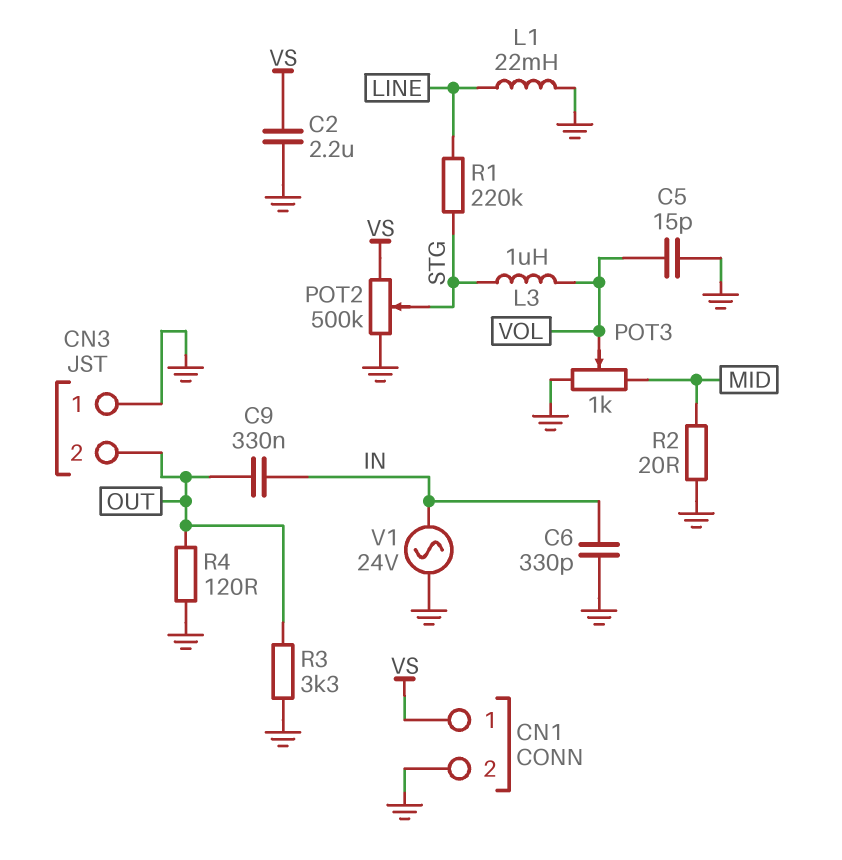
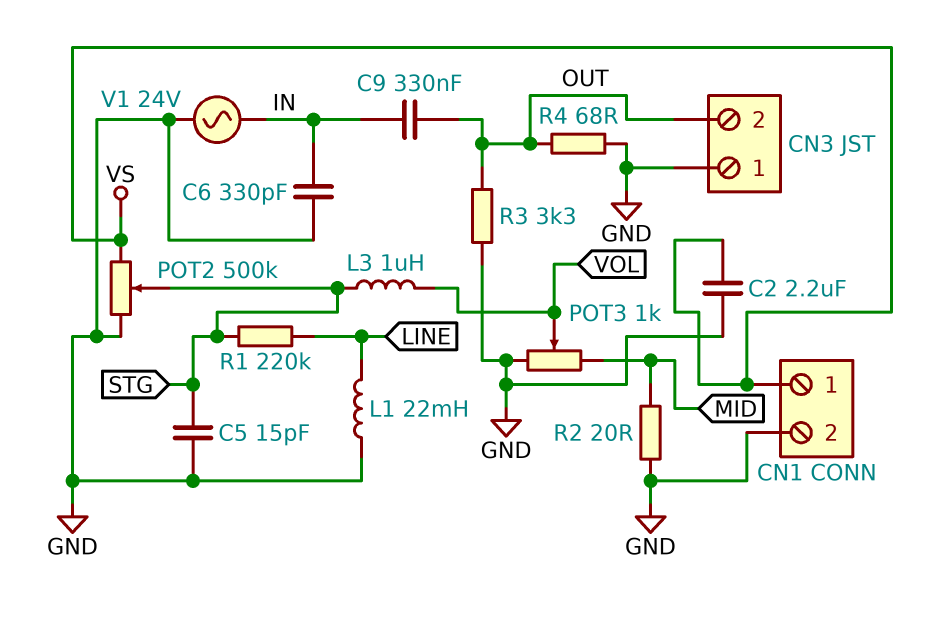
C5: 15pF (GND, VOL) -> 15pF (GND, STG)
R4: 120 (GND, OUT) -> 68 (GND, OUT)

